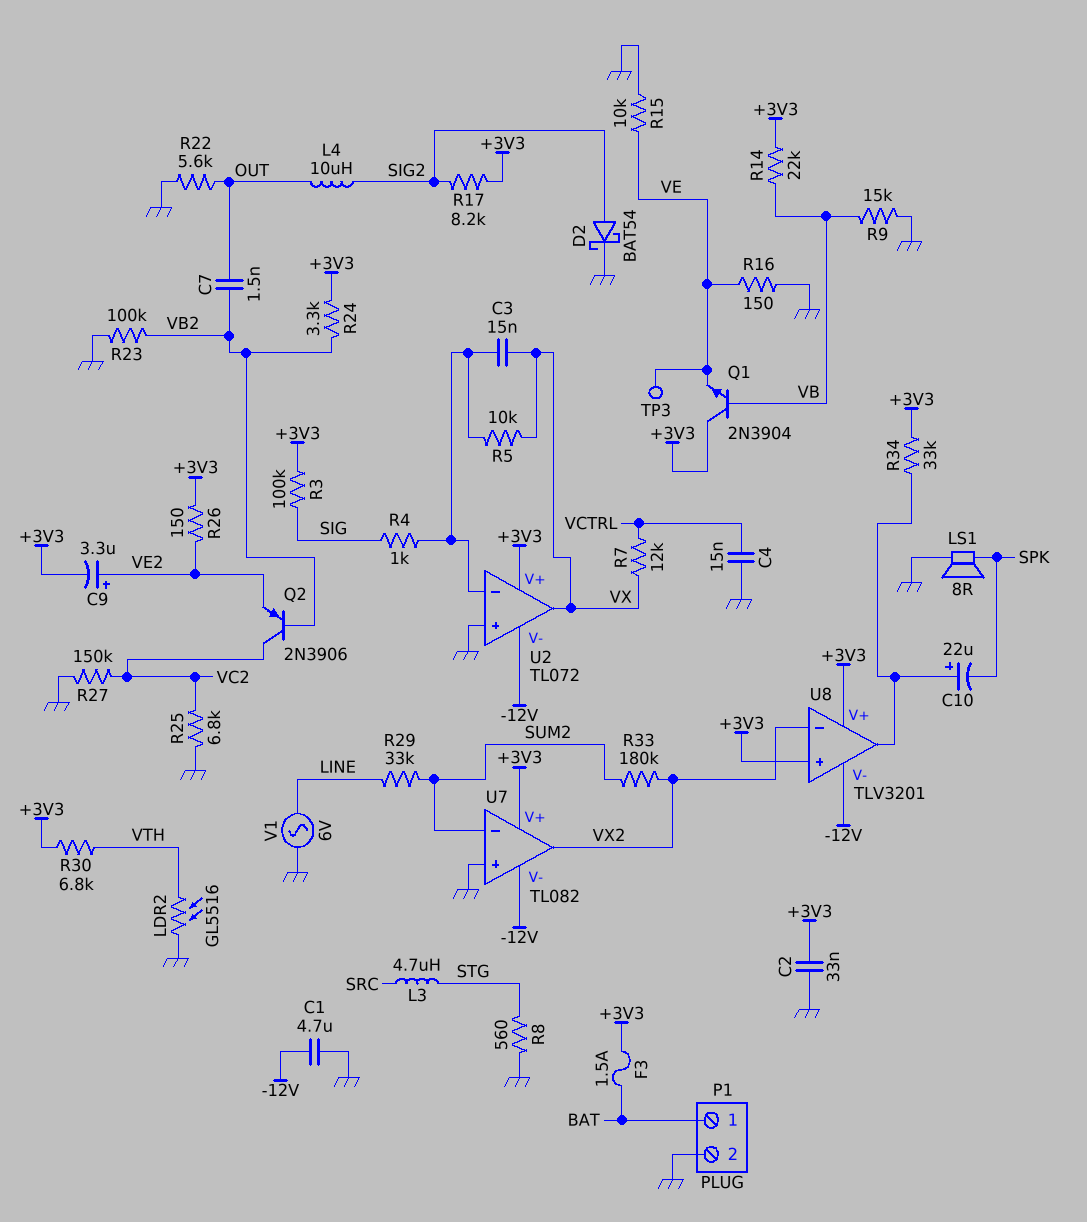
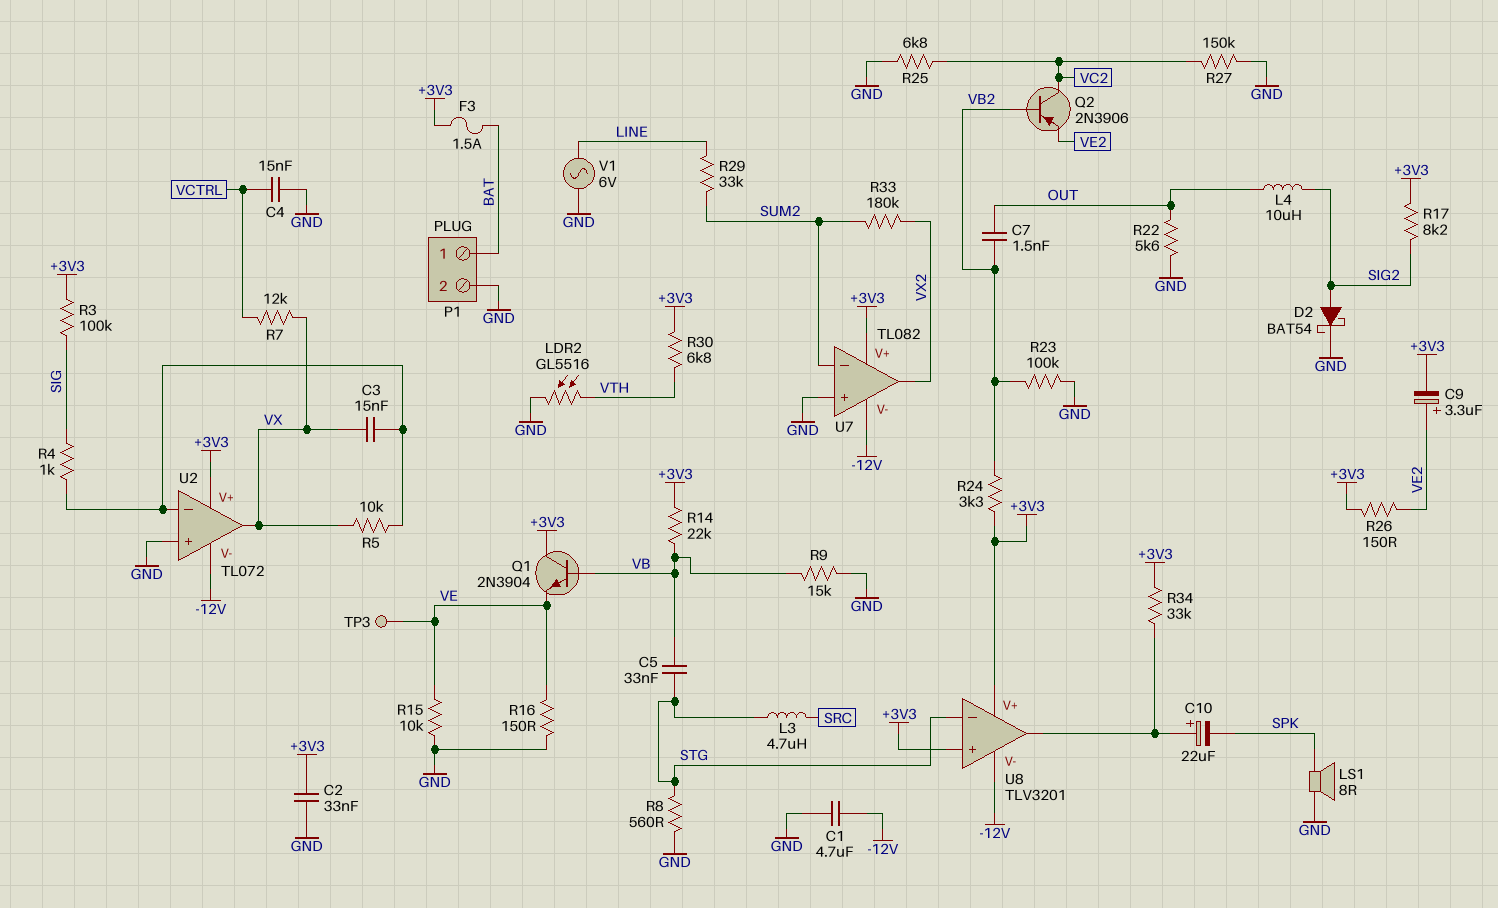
C5: none -> 33nF (STG, VB)
U8 pin in-: VX2 -> STG

